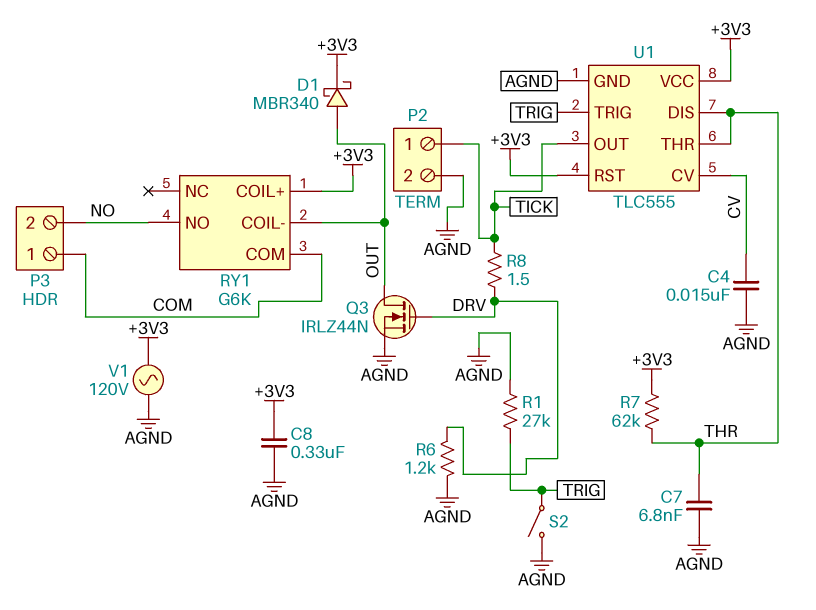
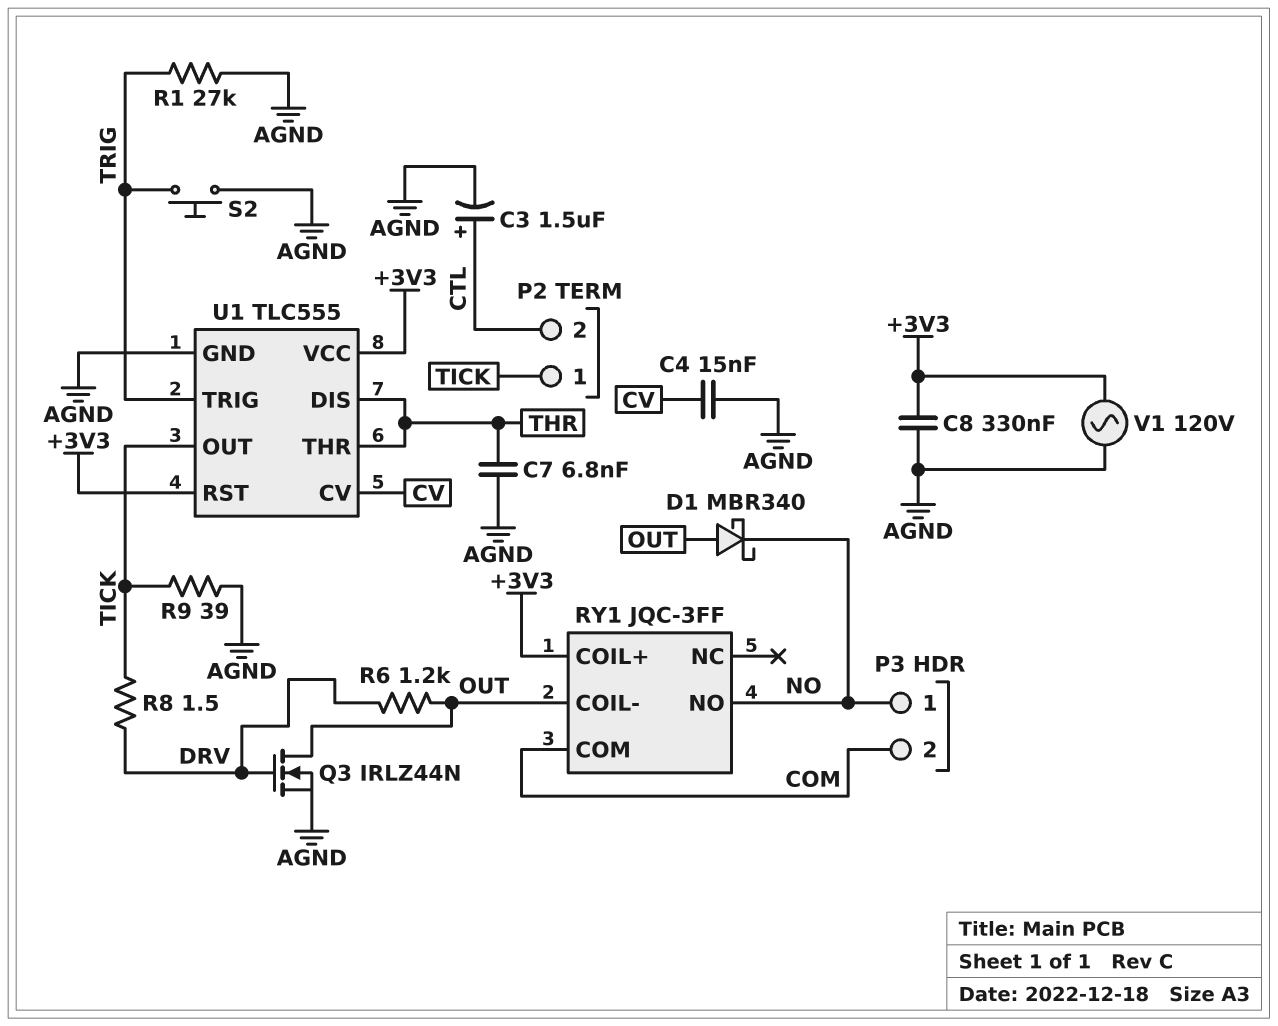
C3: none -> 1.5uF (plus CTL, minus AGND)
D1: schottky MBR340 (A OUT, K +3V3) -> schottky MBR340 (A OUT, K NO)
P2 pin 2: AGND -> CTL
P3 pin 1: COM -> NO
P3 pin 2: NO -> COM
R6: 1.2k (AGND, DRV) -> 1.2k (DRV, OUT)
R7: 62k (+3V3, THR) -> none
R9: none -> 39 (AGND, TICK)
RY1: G6K -> JQC-3FF
S2: switch (AGND, TRIG) -> button (AGND, TRIG)

